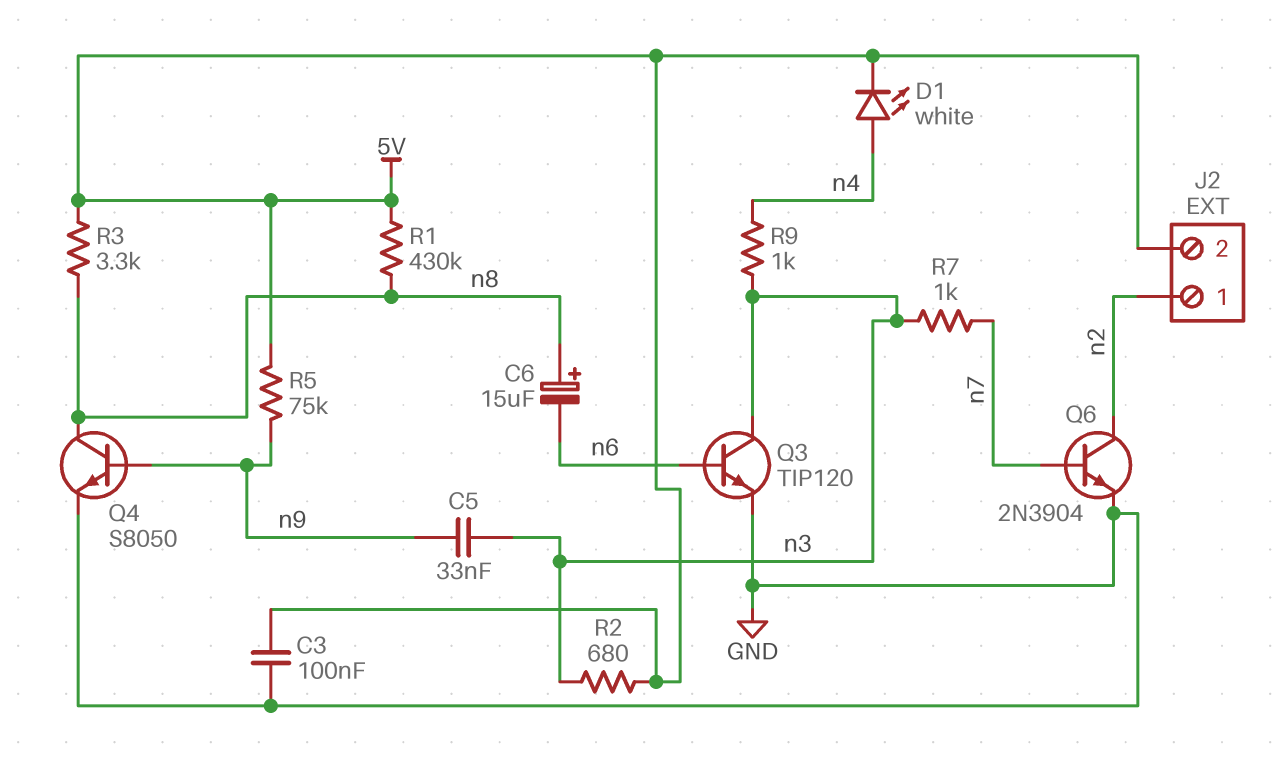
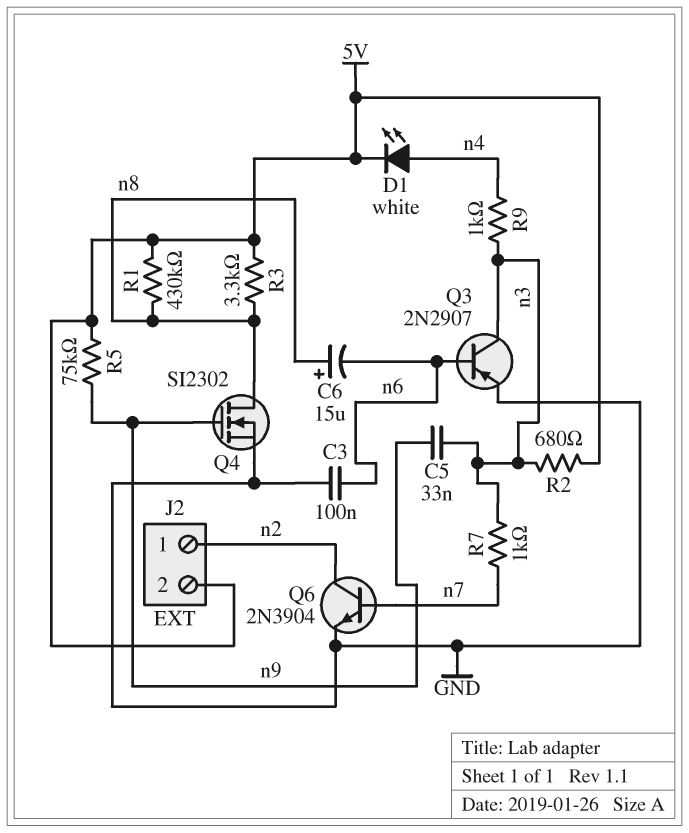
C3: 100nF (5V, GND) -> 100nF (GND, n6)
Q3: NPN TIP120 (B n6, C n3, E GND) -> PNP 2N2907 (B n6, C n3, E GND)
Q4: NPN S8050 (B n9, C n8, E GND) -> NMOS SI2302 (G n9, D n8, S GND)

